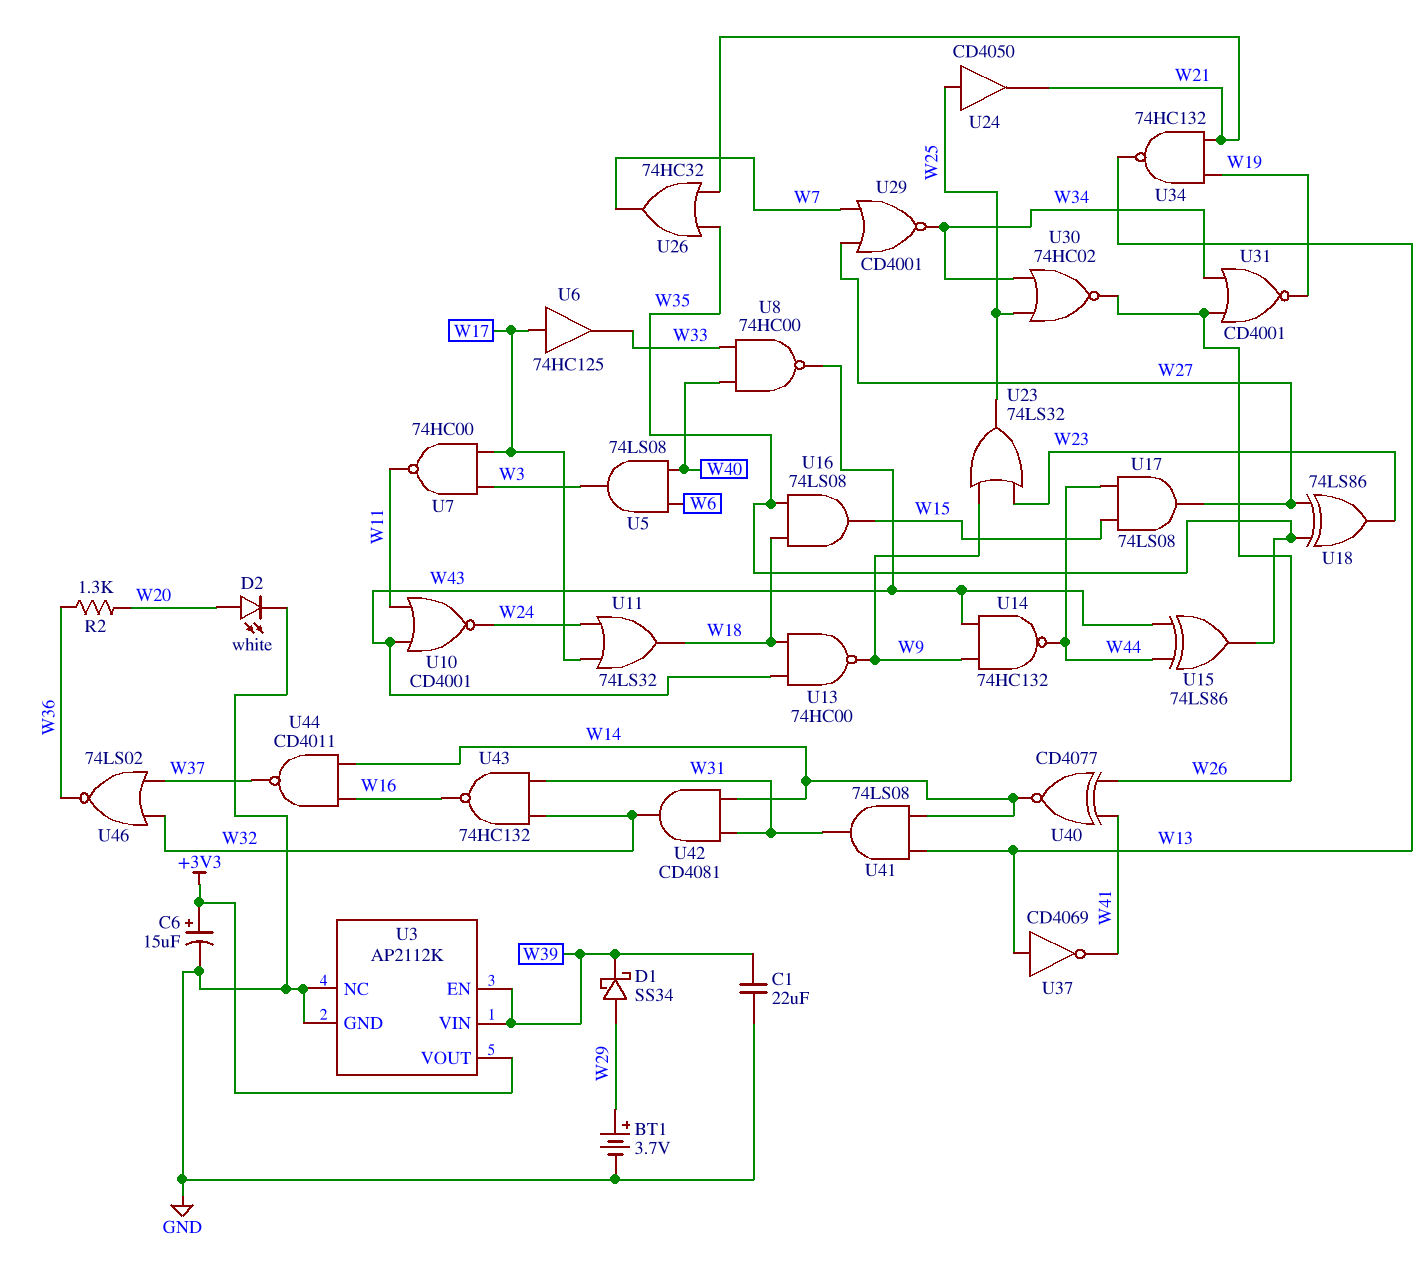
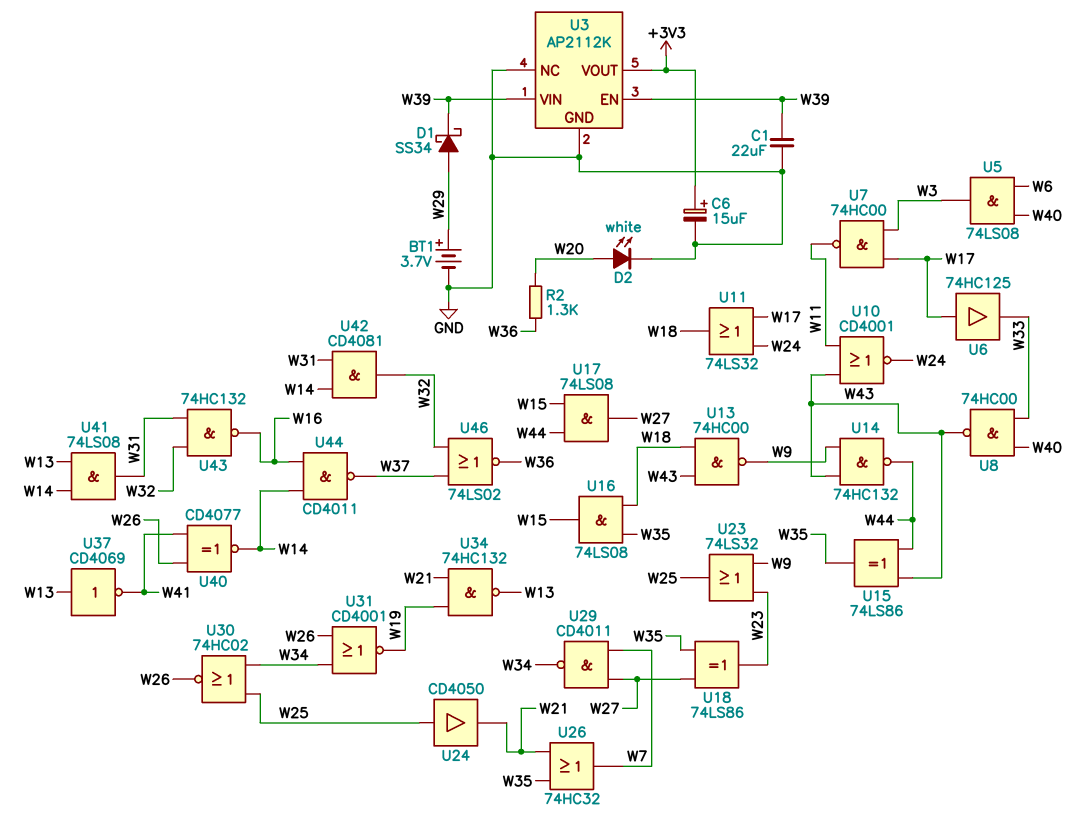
U29: NOR CD4001 (in W7, in W27, out W34) -> NAND CD4011 (in W7, in W27, out W34)

